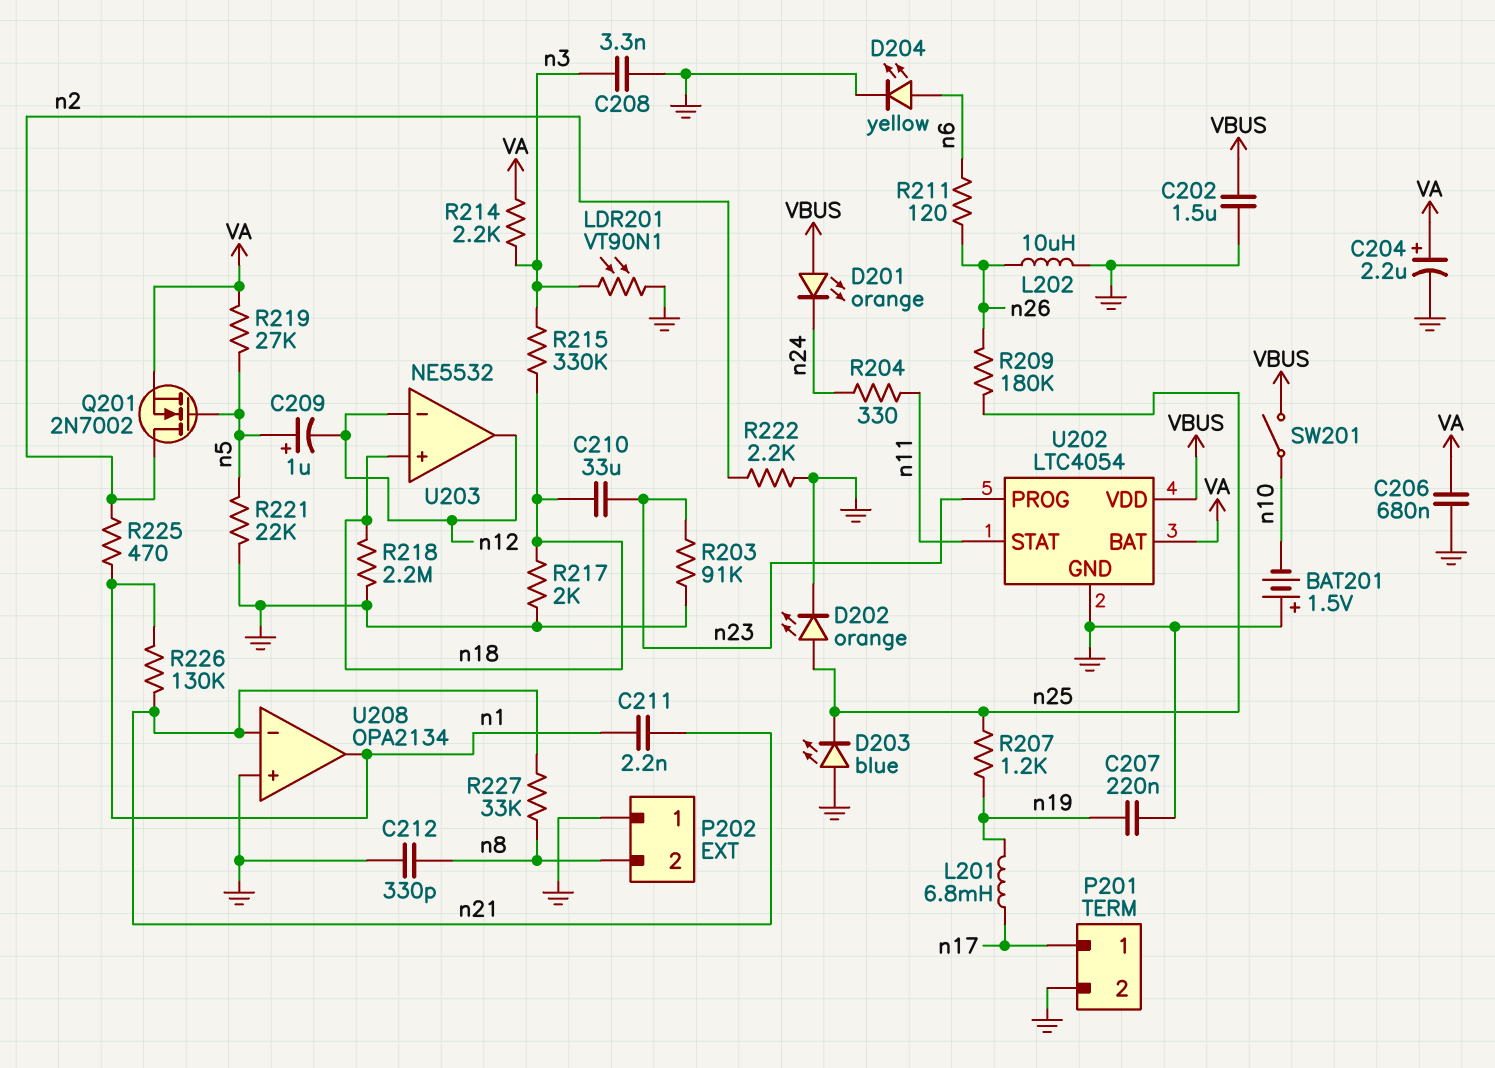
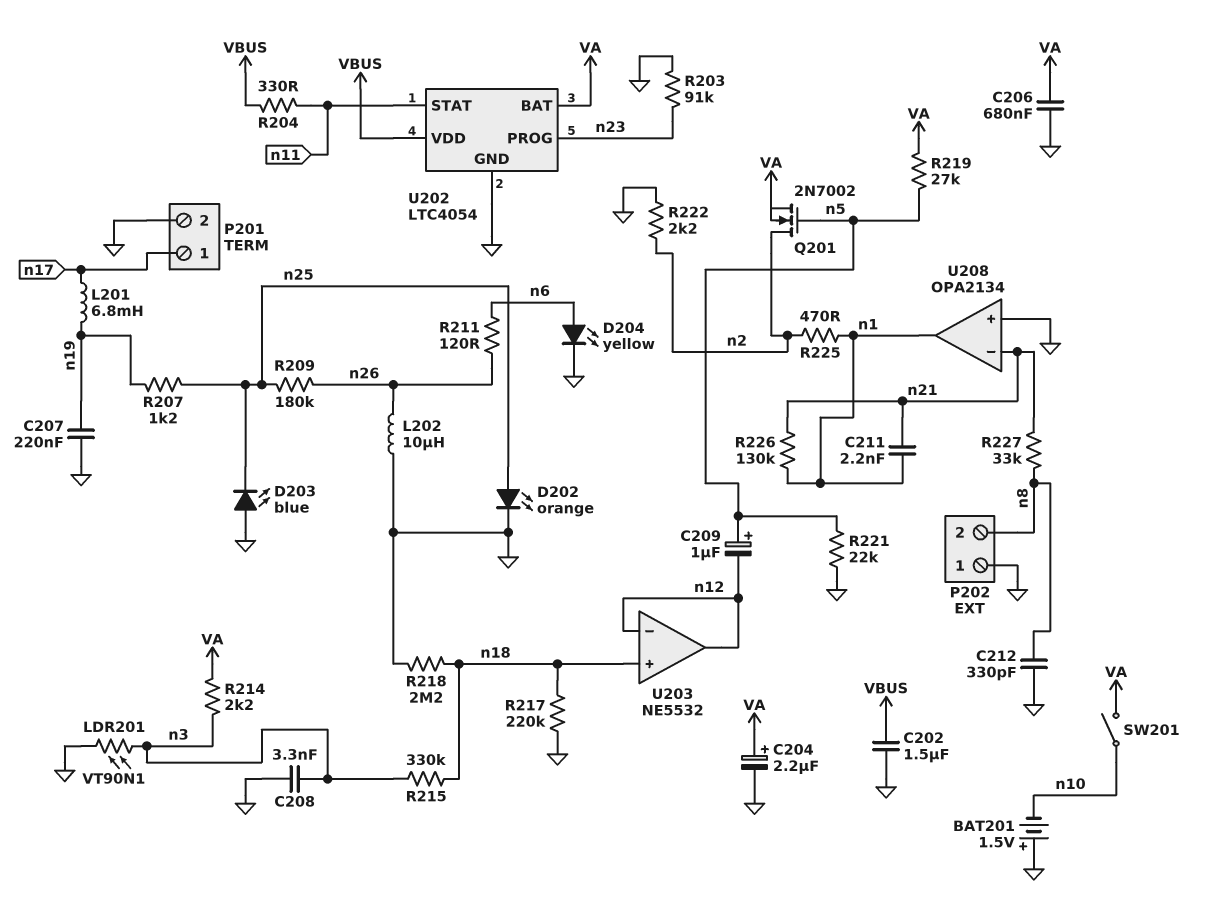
C210: 33uF (n18, n23) -> none
D201: LED orange (A VBUS, K n24) -> none
R204: 330 (n11, n24) -> 330 (VBUS, n11)
R217: 2k (GND, n18) -> 220k (GND, n18)
SW201: switch (VBUS, n10) -> switch (VA, n10)

